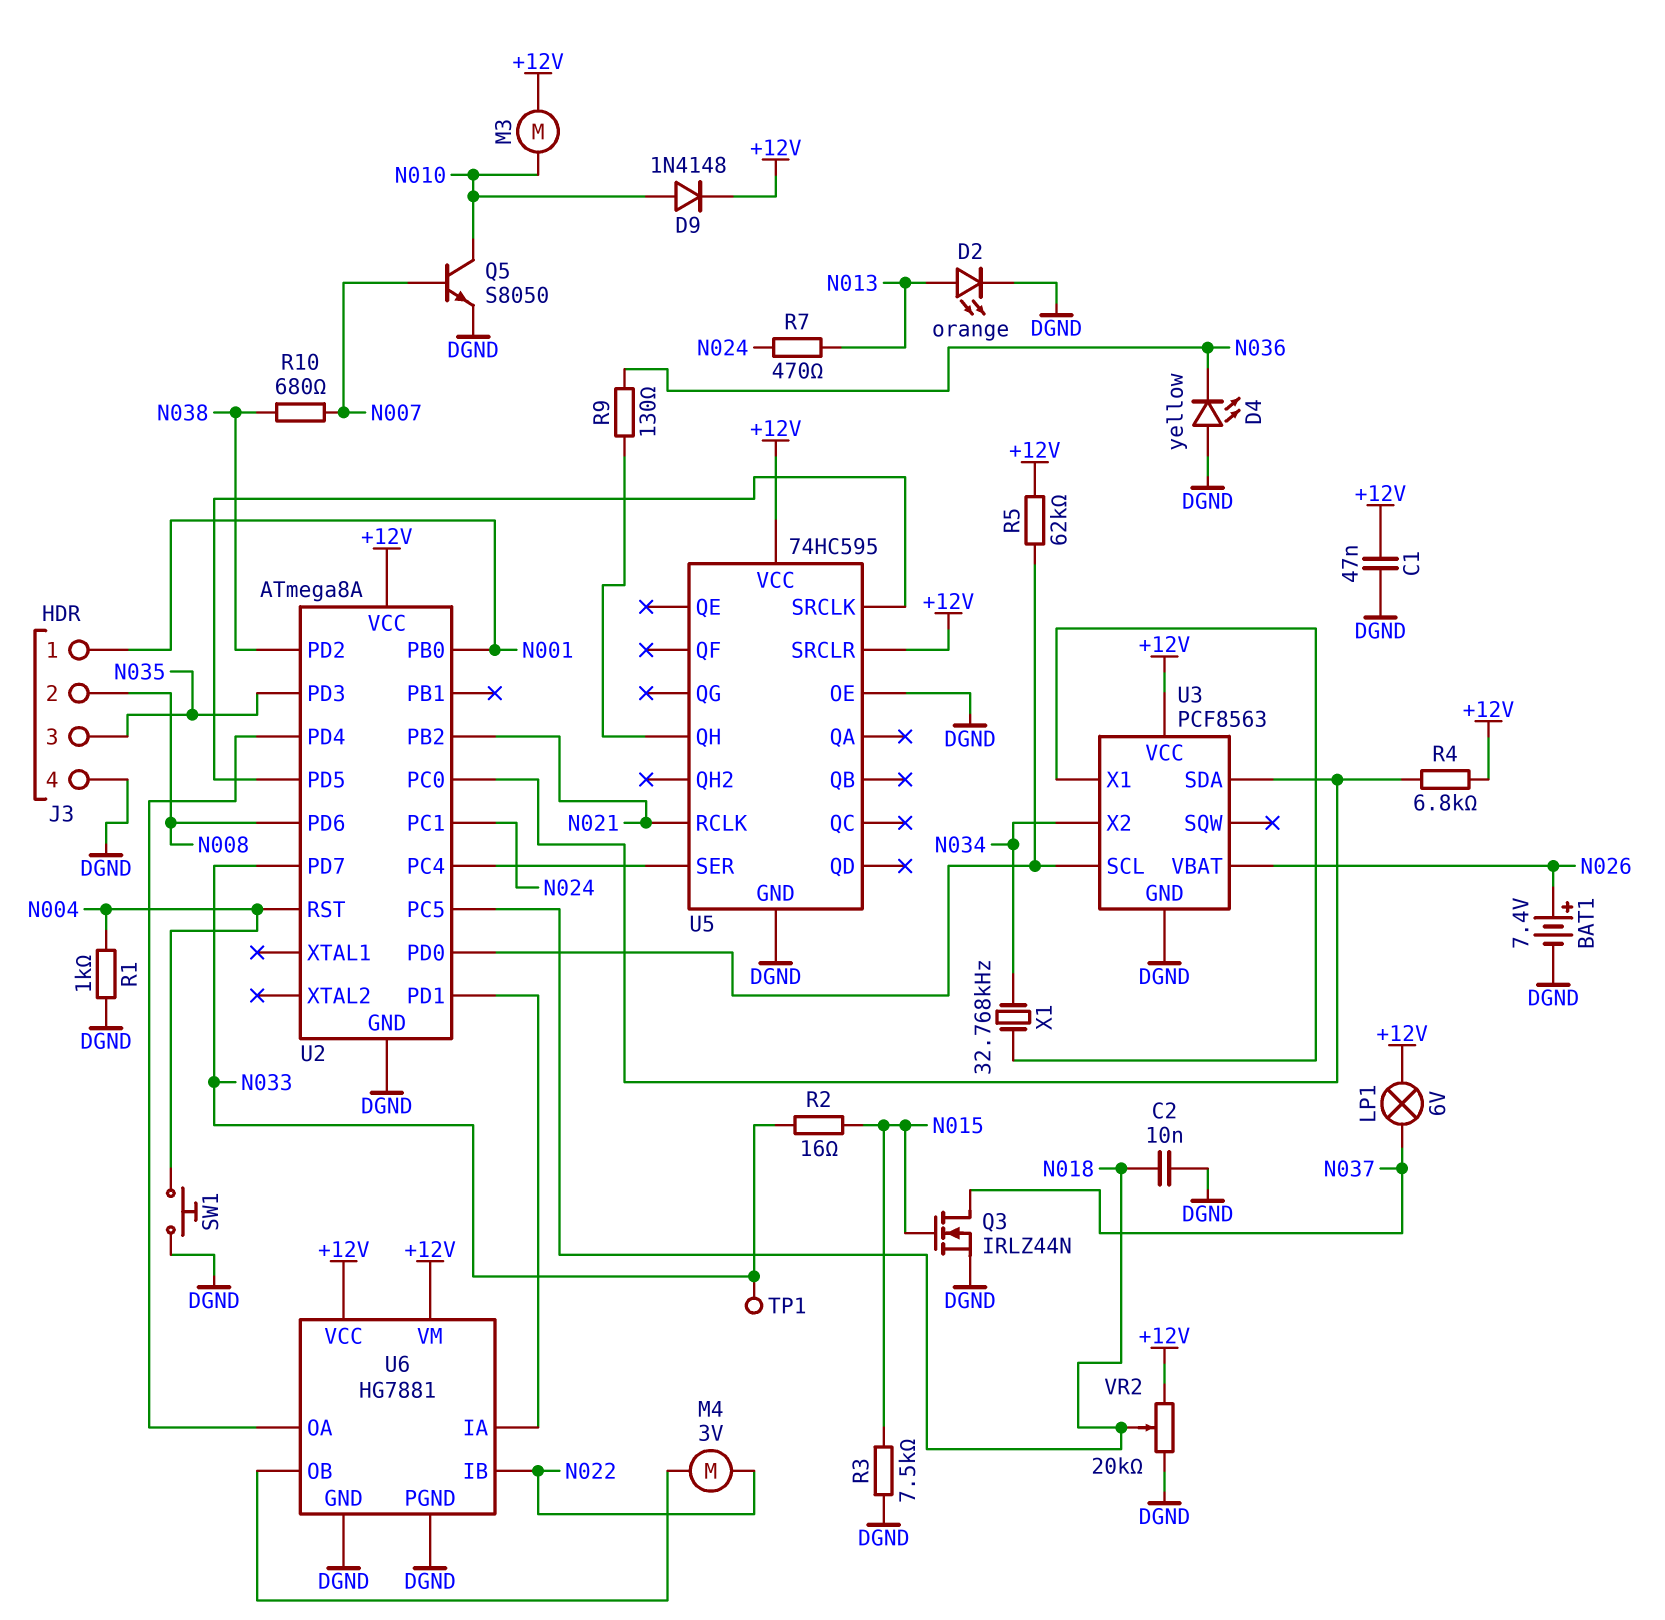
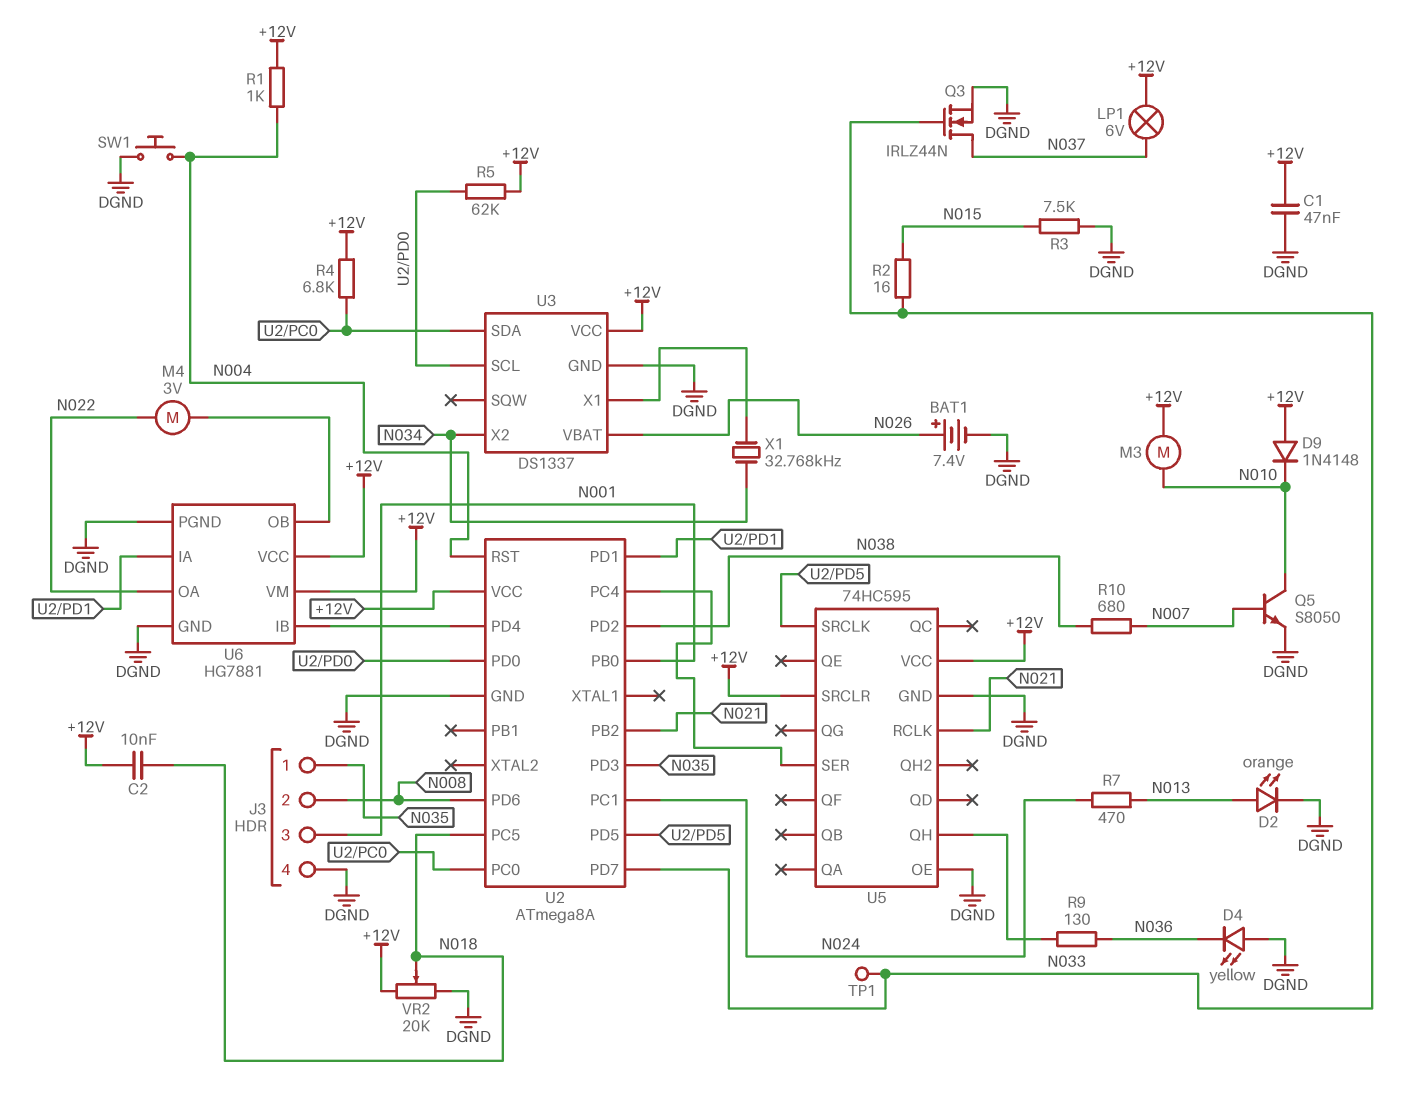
C2: 10nF (DGND, N018) -> 10nF (+12V, N018)
D9: diode 1N4148 (A N010, K +12V) -> diode 1N4148 (A +12V, K N010)
J3 pin 1: N001 -> N035
J3 pin 3: N035 -> N001
Q3: NMOS IRLZ44N (G N015, D N037, S DGND) -> NMOS IRLZ44N (G N033, D N037, S DGND)
R1: 1k (DGND, N004) -> 1k (+12V, N004)
U3: PCF8563 -> DS1337
U6 pin IB: N022 -> U2/PD4
U6 pin OA: U2/PD4 -> N022

